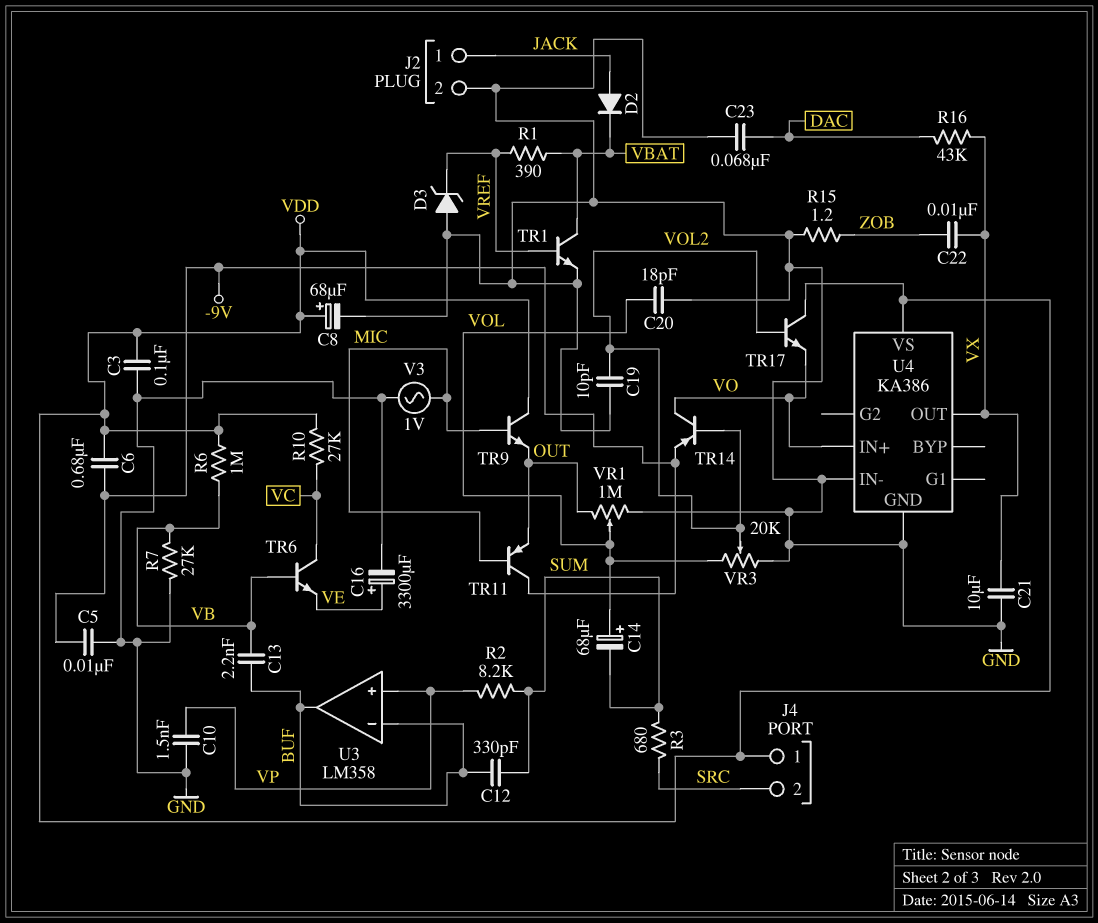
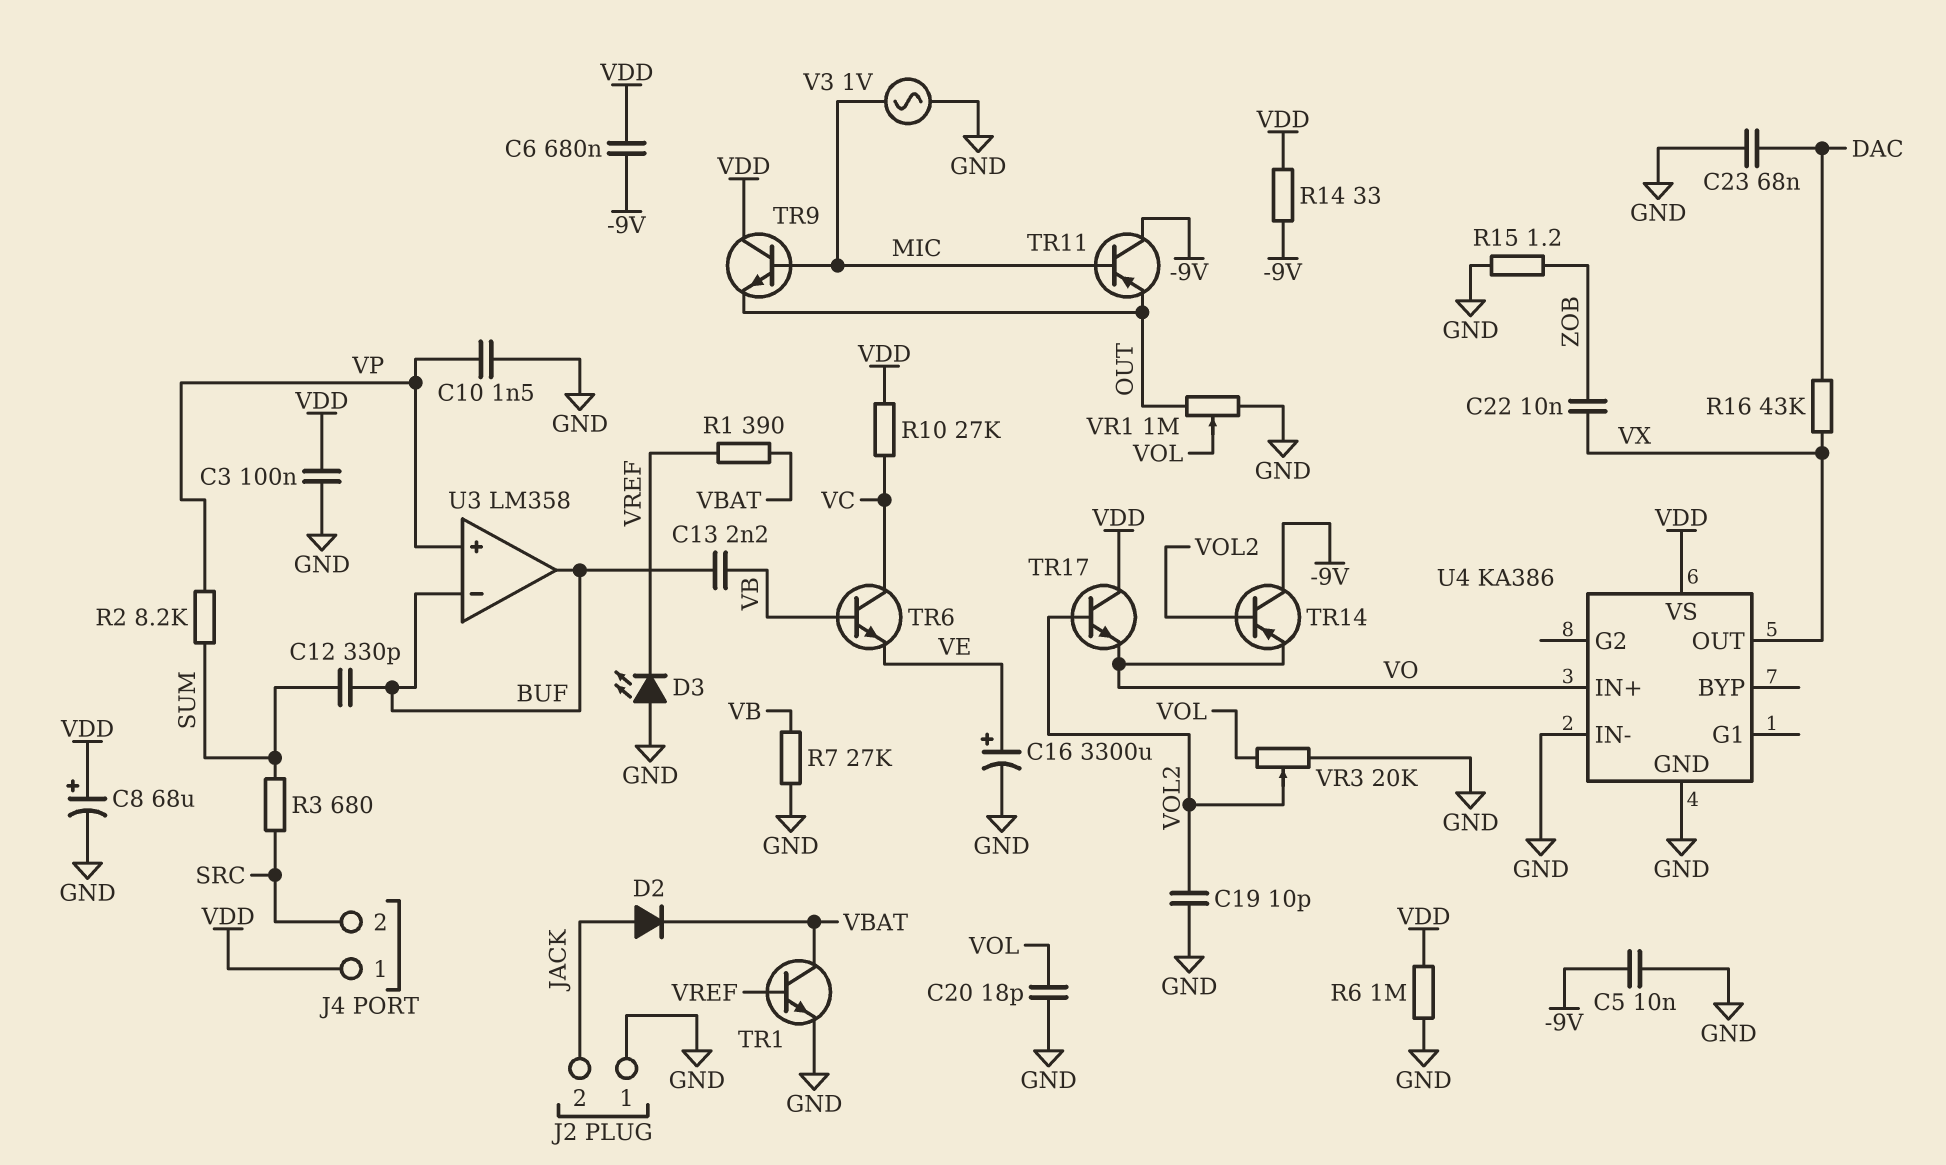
C14: 68uF (plus VOL, minus SUM) -> none
C21: 10uF (GND, VX) -> none
D3: zener (A GND, K VREF) -> LED (A GND, K VREF)
J2 pin 1: JACK -> GND
J2 pin 2: GND -> JACK
R6: 1M (VB, VDD) -> 1M (GND, VDD)
R14: none -> 33 (-9V, VDD)
TR14: PNP (B VOL2, C VO, E -9V) -> PNP (B VOL2, C -9V, E VO)

